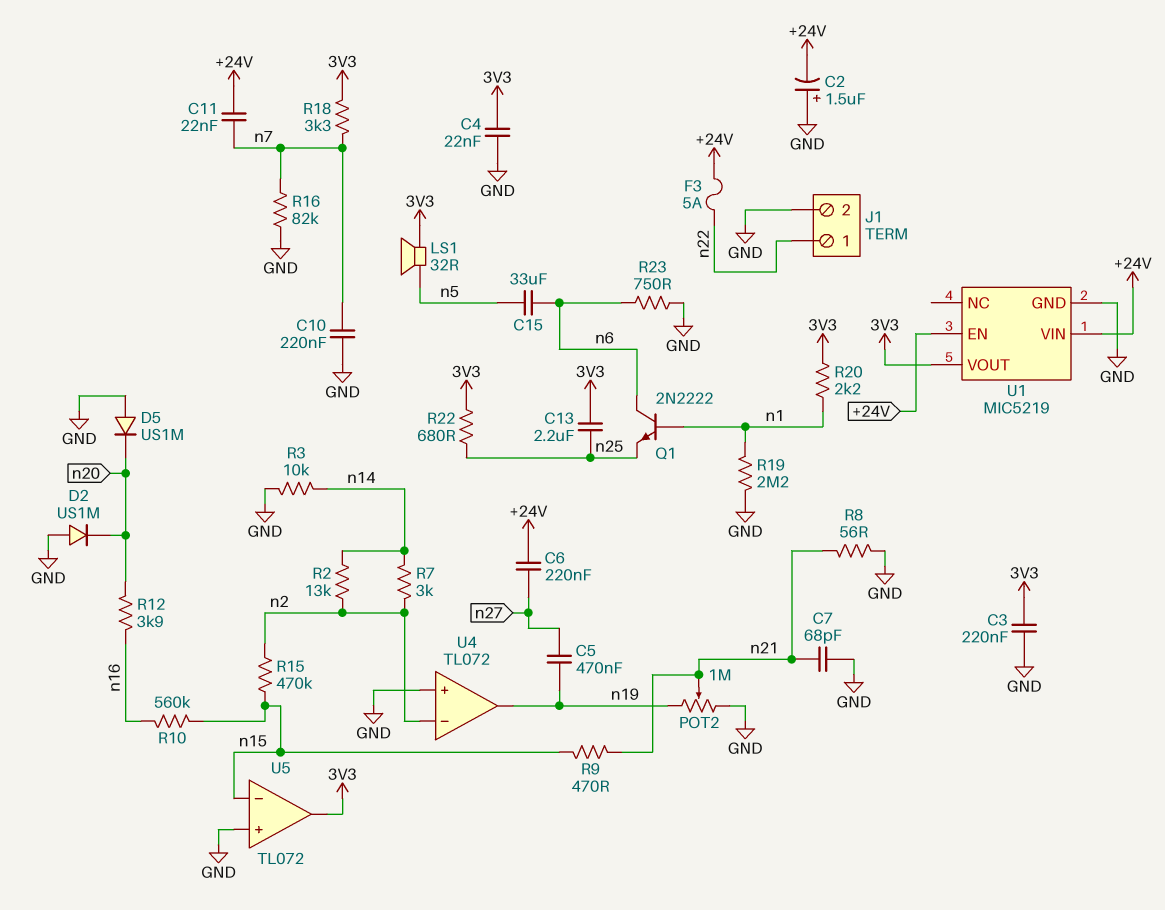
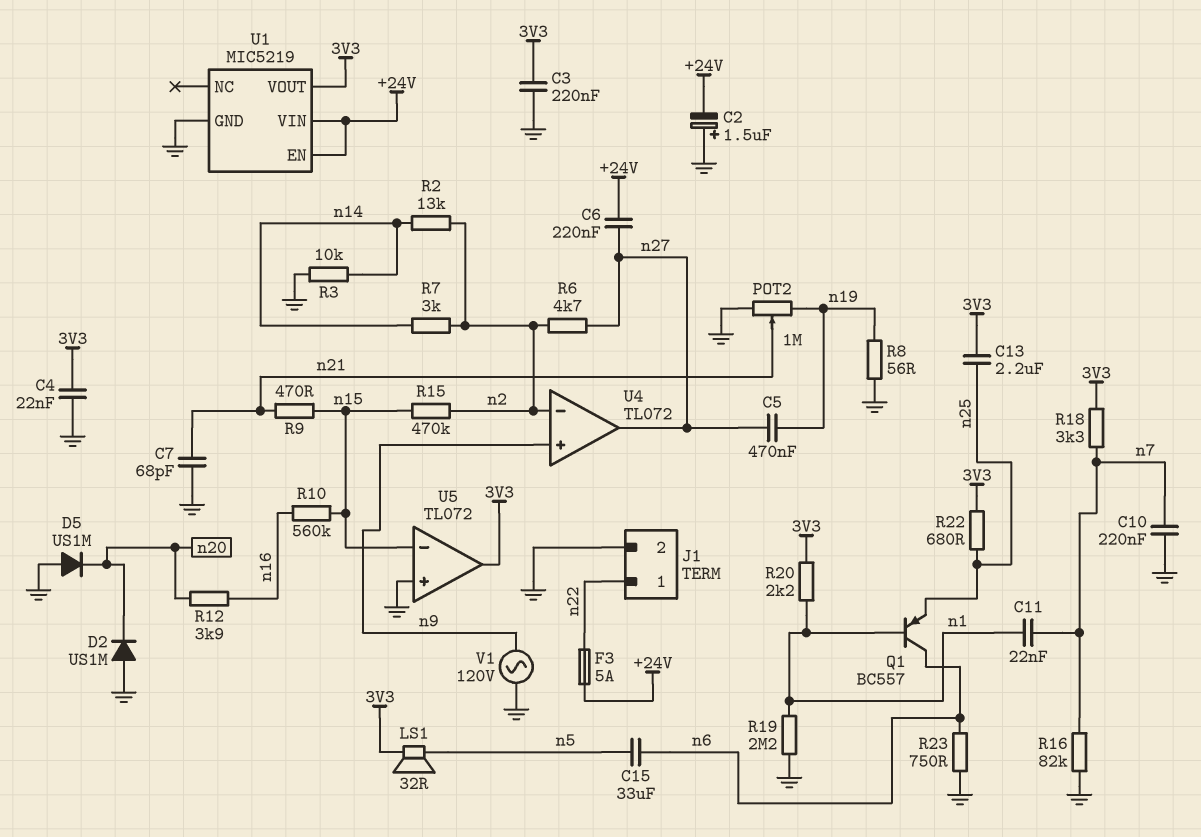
C11: 22nF (+24V, n7) -> 22nF (n1, n7)
Q1: NPN 2N2222 (B n1, C n6, E n25) -> PNP BC557 (B n1, C n6, E n25)
R6: none -> 4.7k (n2, n27)
R8: 56 (GND, n21) -> 56 (GND, n19)
U4 pin in+: GND -> n9
U4 pin out: n19 -> n27
V1: none -> AC 120V (GND, n9)

